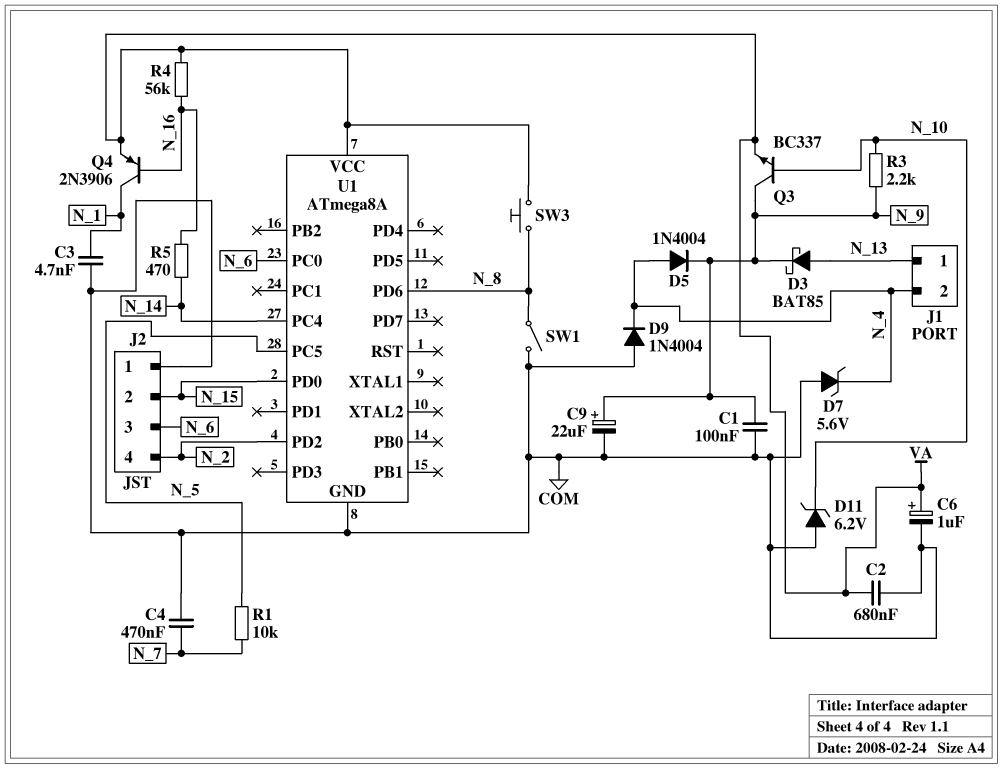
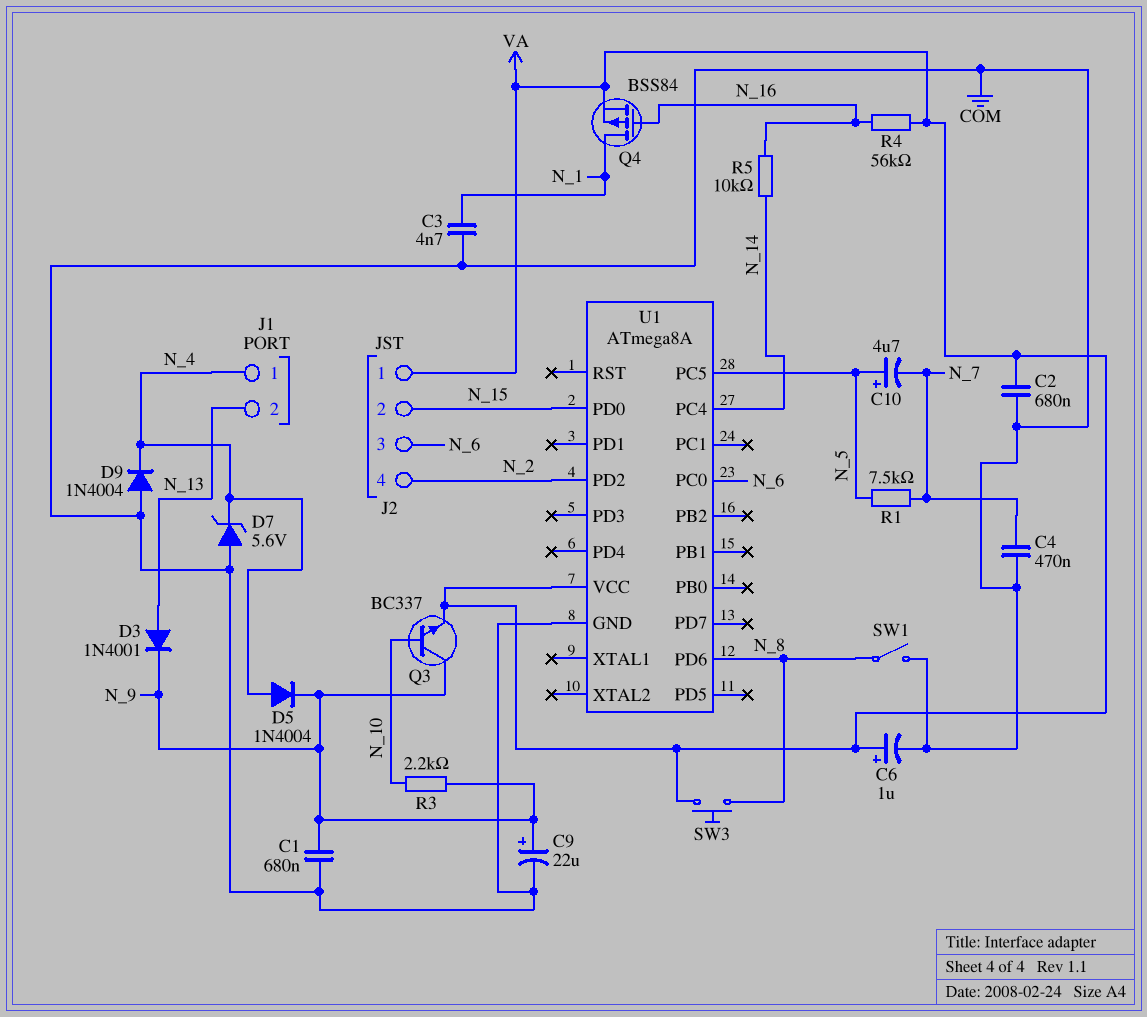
C1: 100nF (COM, N_9) -> 680nF (COM, N_9)
C10: none -> 4.7uF (plus N_5, minus N_7)
D3: schottky BAT85 (A N_13, K N_9) -> diode 1N4001 (A N_13, K N_9)
D11: zener 6.2V (A COM, K N_10) -> none
J1 pin 1: N_13 -> N_4
J1 pin 2: N_4 -> N_13
J2 pin 1: COM -> VA
Q4: PNP 2N3906 (B N_16, C N_1, E VA) -> PMOS BSS84 (G N_16, D N_1, S VA)
R1: 10k (N_5, N_7) -> 7.5k (N_5, N_7)
R5: 470 (N_14, N_16) -> 10k (N_14, N_16)

